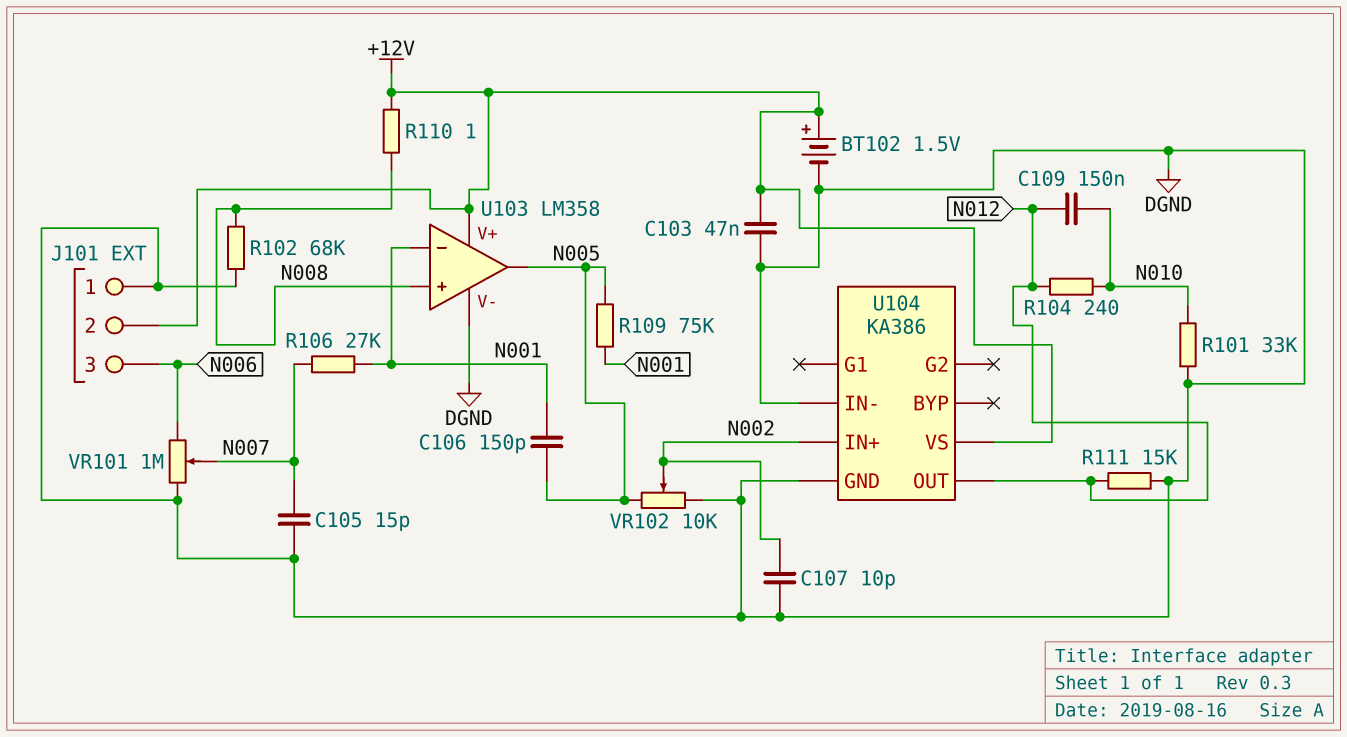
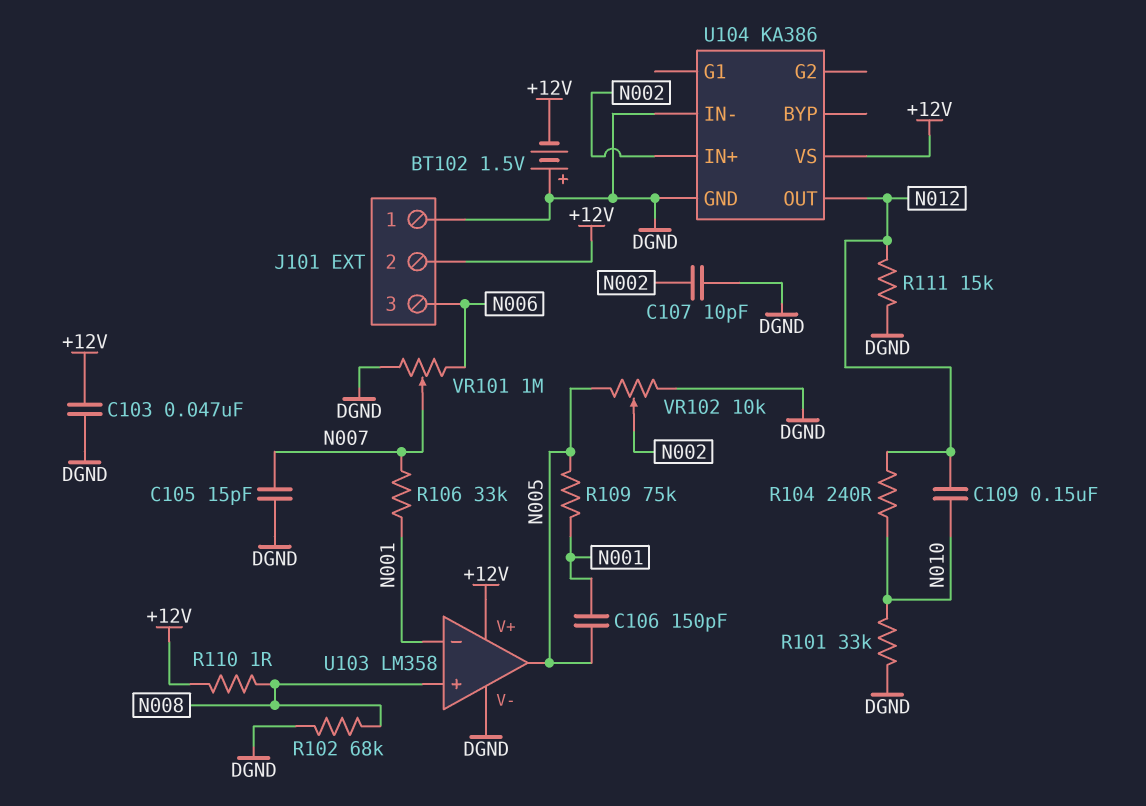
BT102: 1.5V (plus +12V, minus DGND) -> 1.5V (plus DGND, minus +12V)
R106: 27k (N001, N007) -> 33k (N001, N007)

